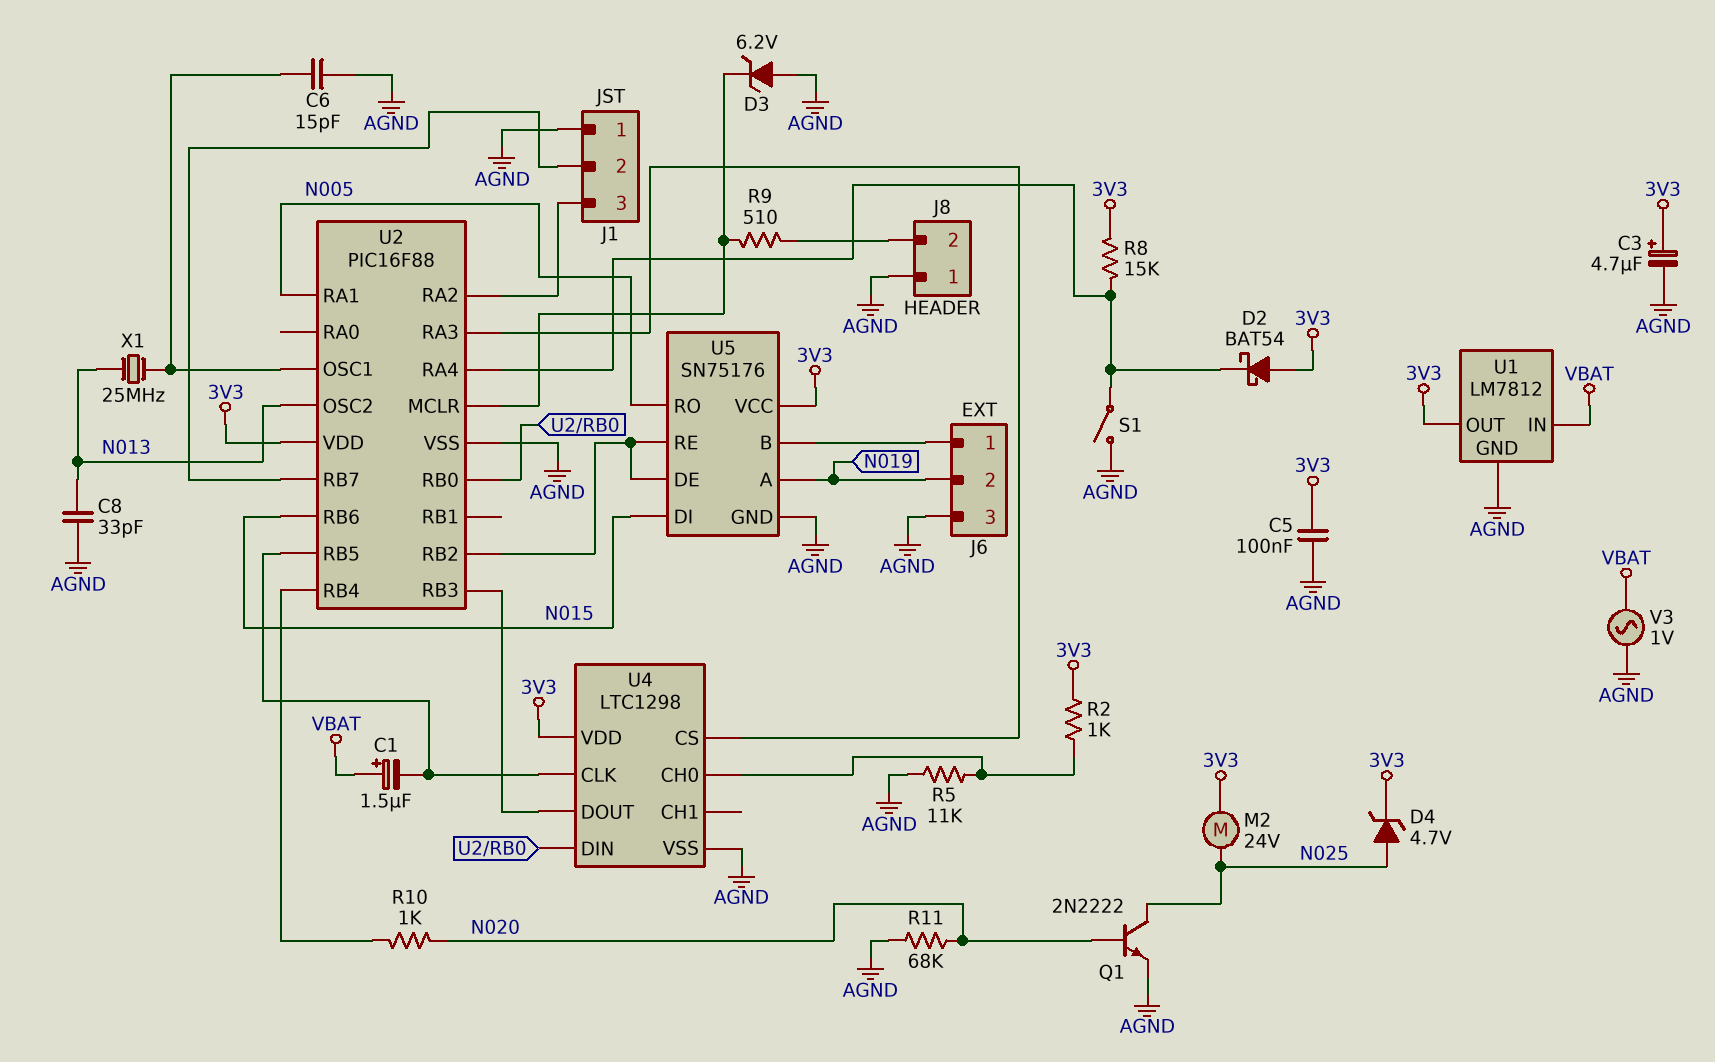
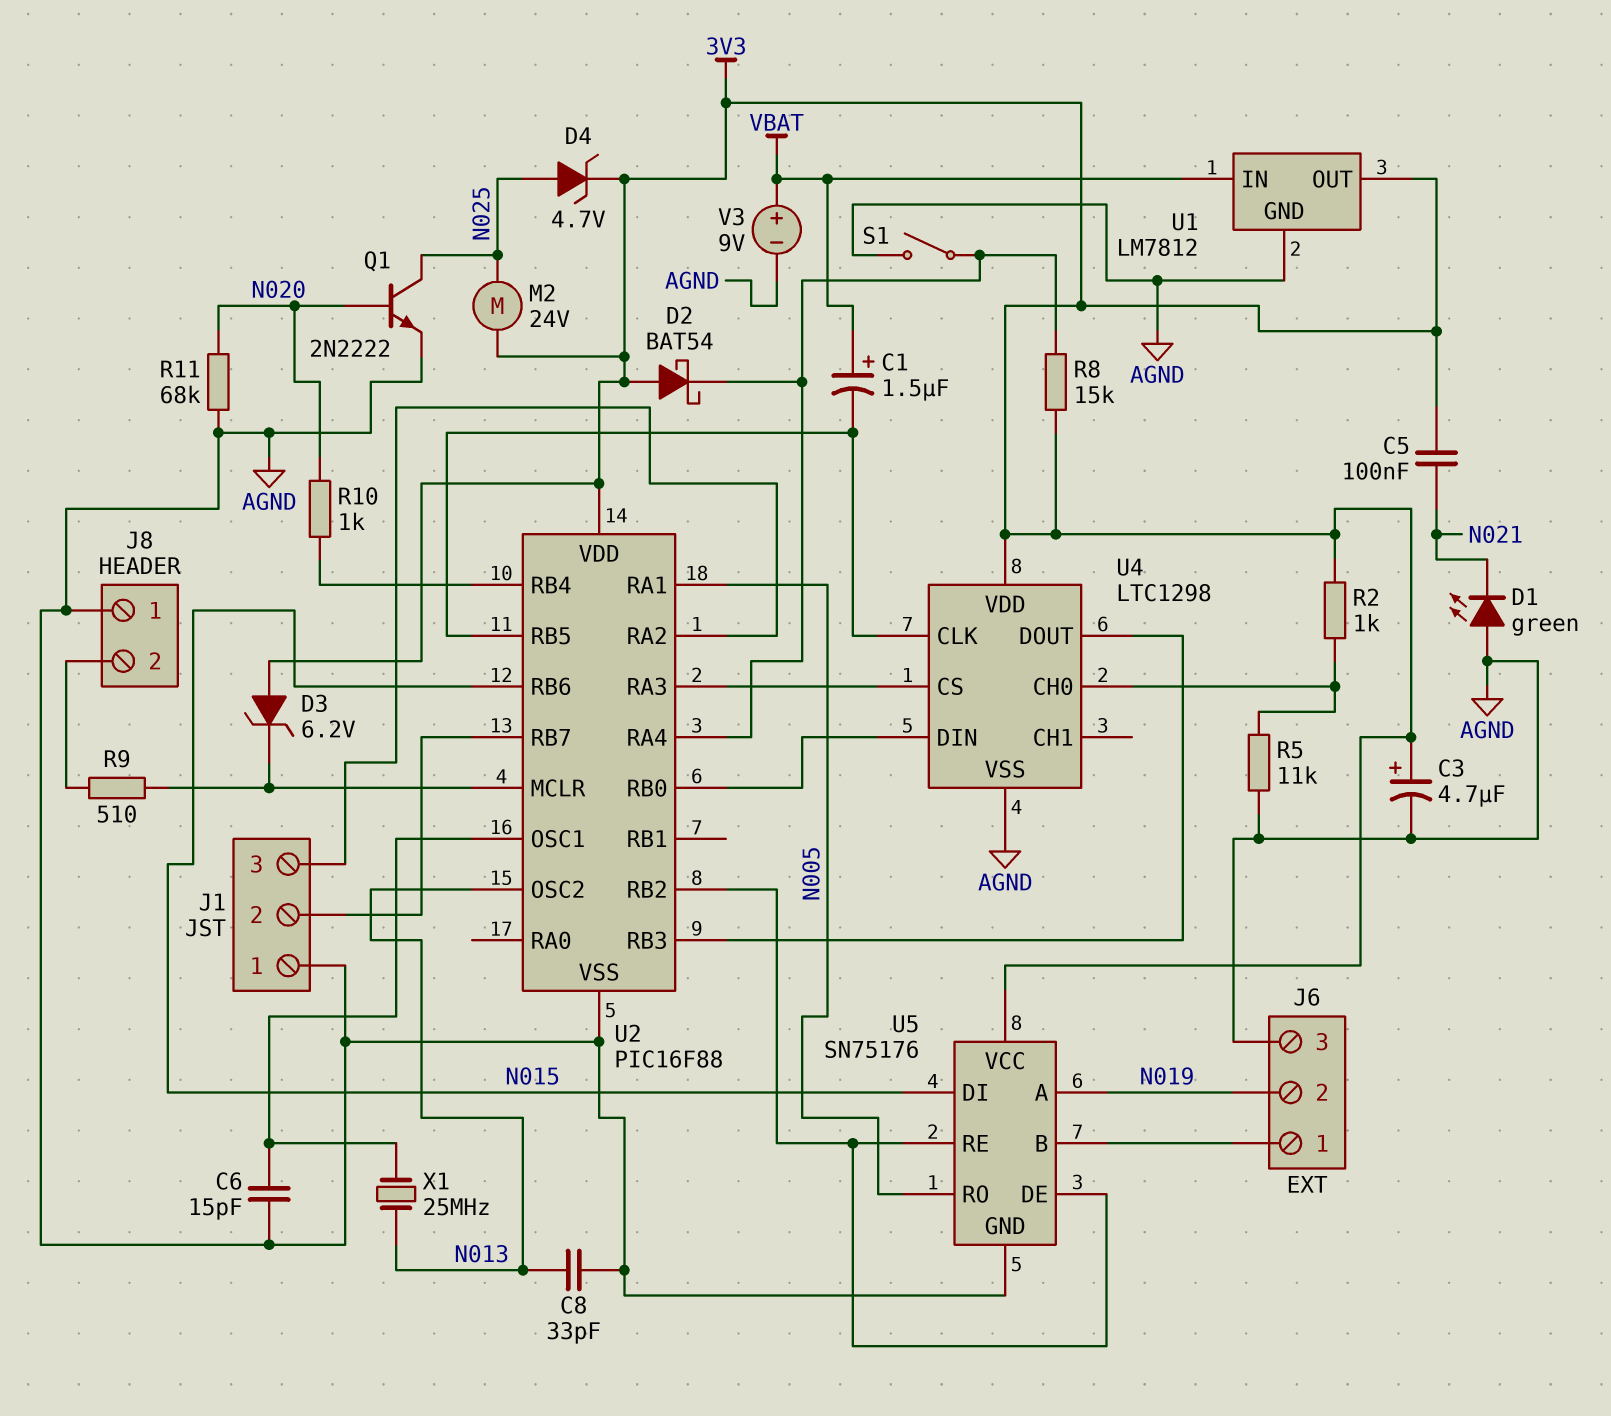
C5: 100nF (3V3, AGND) -> 100nF (3V3, N021)
D1: none -> LED green (A AGND, K N021)
D3: zener 6.2V (A AGND, K U2/MCLR) -> zener 6.2V (A 3V3, K U2/MCLR)
V3: AC 1V (AGND, VBAT) -> 9V (plus VBAT, minus AGND)

